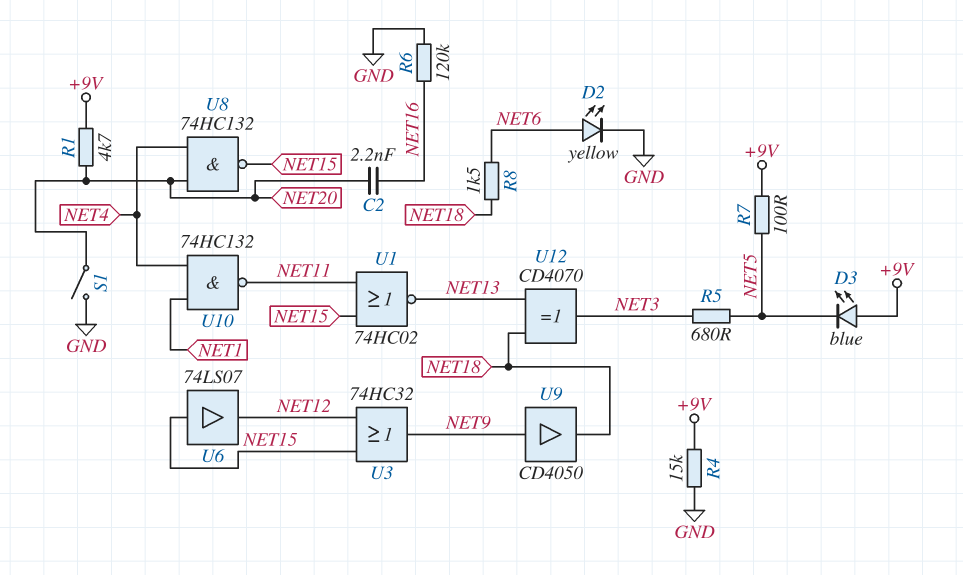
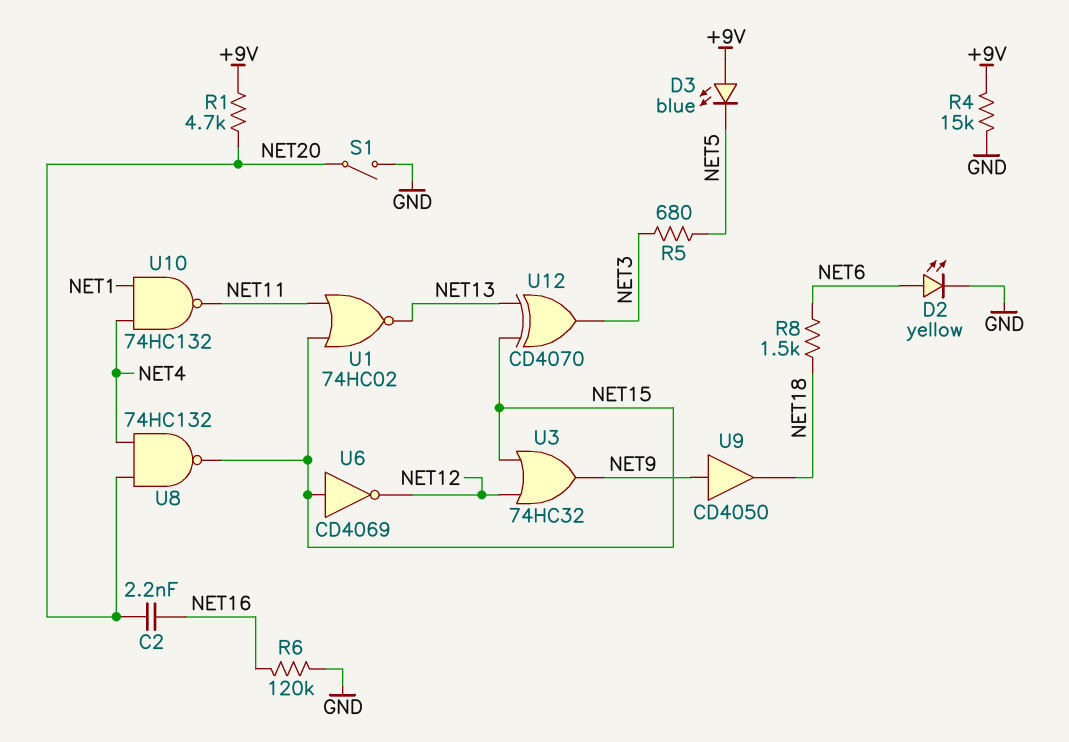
R7: 100 (+9V, NET5) -> none
U6: buffer 74LS07 (in NET15, out NET12) -> NOT CD4069 (in NET15, out NET12)
U12: XOR CD4070 (in NET13, in NET18, out NET3) -> XOR CD4070 (in NET13, in NET15, out NET3)

